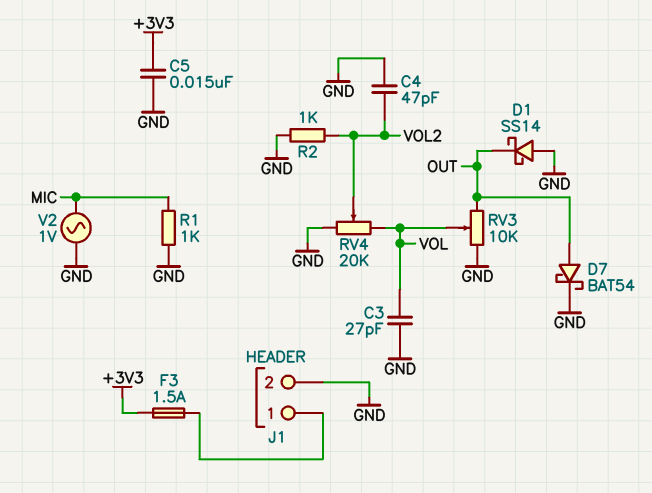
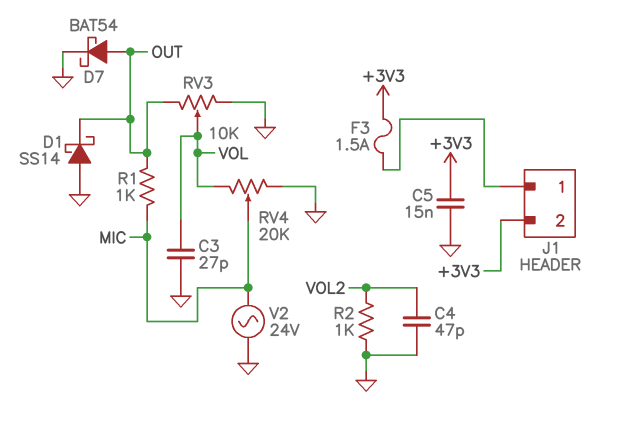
J1 pin 2: GND -> +3V3
R1: 1k (GND, MIC) -> 1k (MIC, OUT)
RV4: 20k (GND, VOL, wiper VOL2) -> 20k (GND, VOL, wiper MIC)
V2: AC 1V (GND, MIC) -> AC 24V (GND, MIC)

